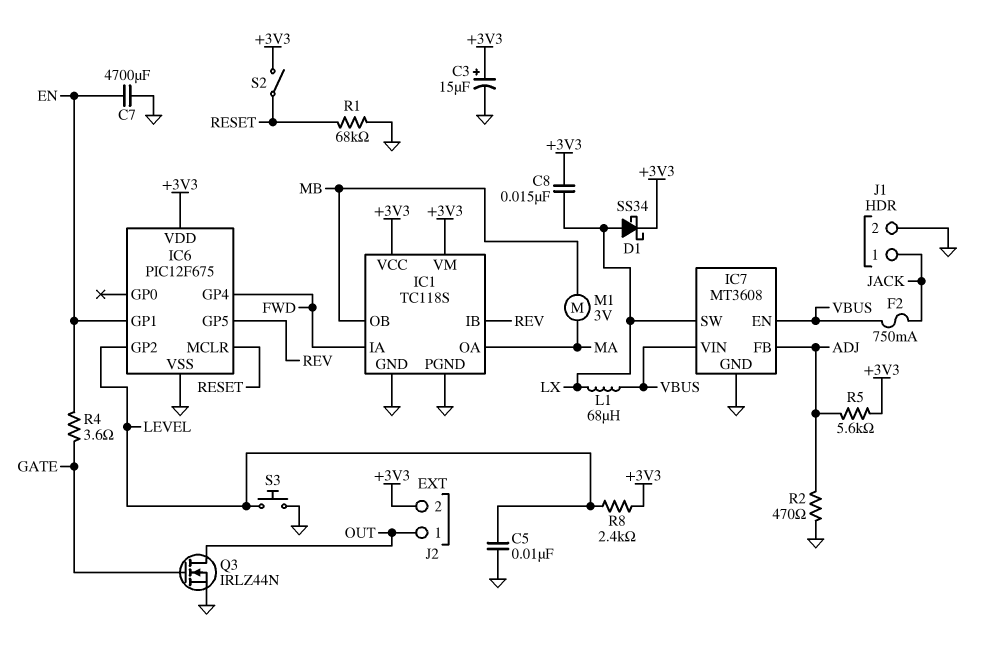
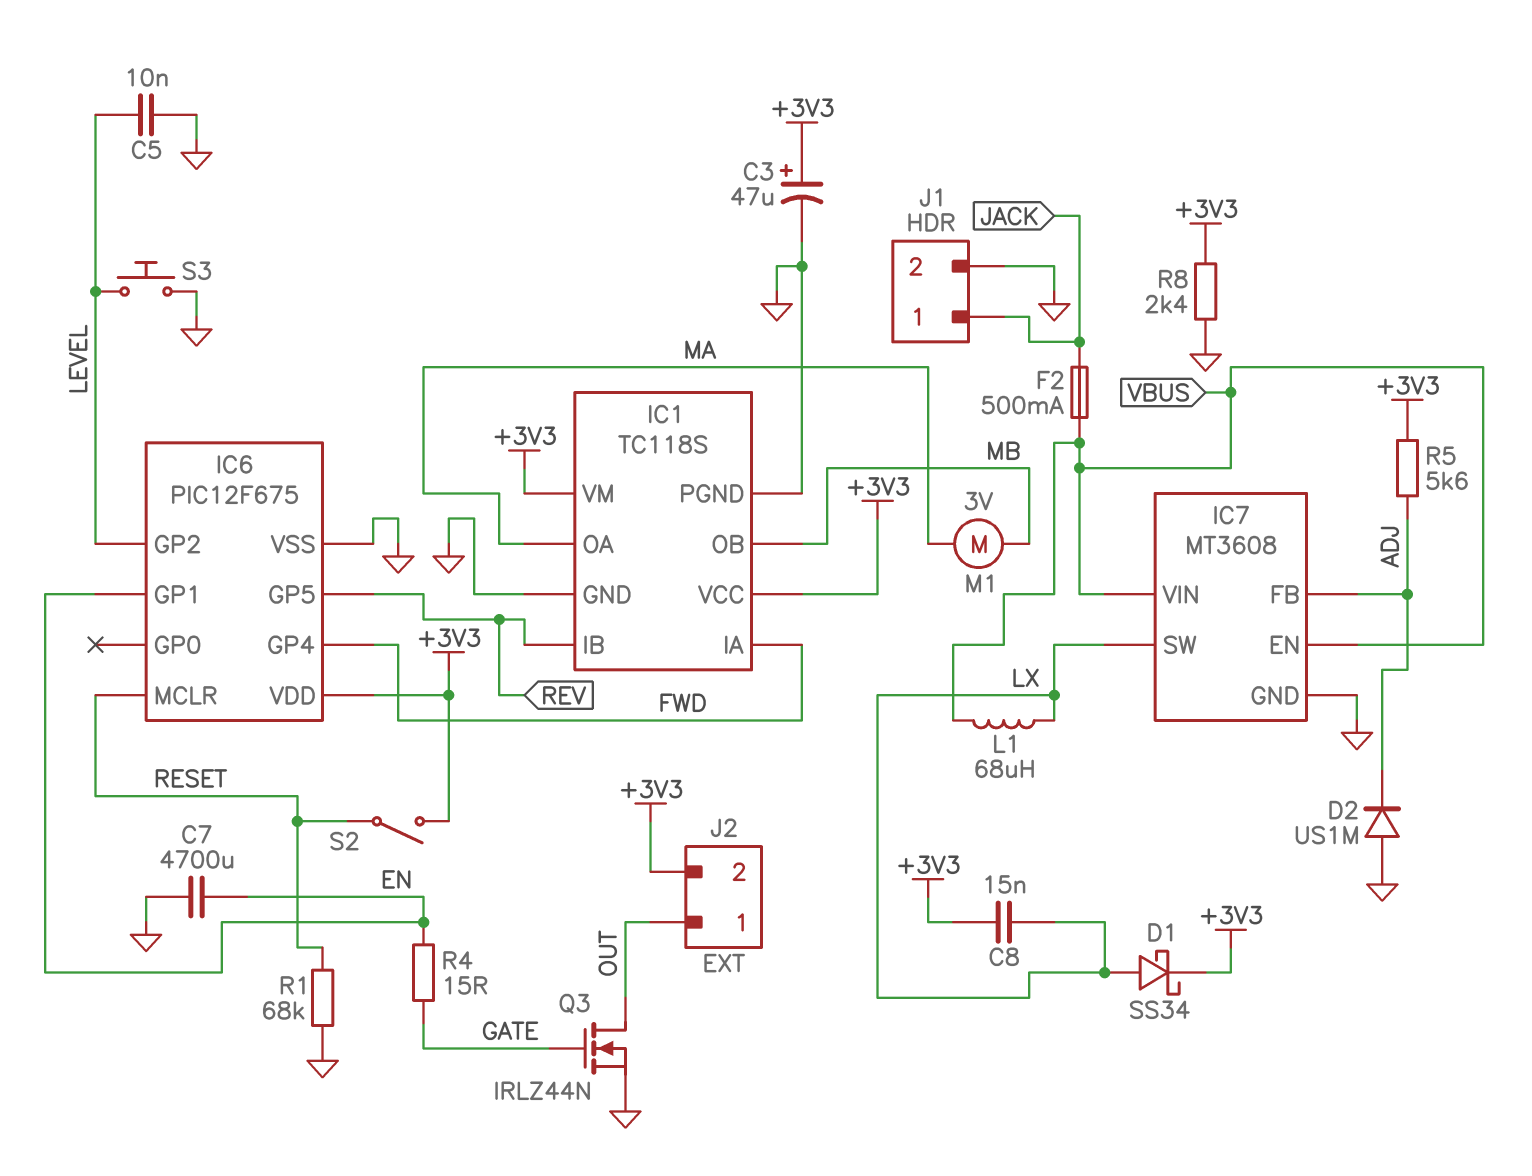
C3: 15uF (plus +3V3, minus GND) -> 47uF (plus +3V3, minus GND)
D2: none -> diode US1M (A GND, K ADJ)
F2: 750mA (JACK, VBUS) -> 500mA (JACK, VBUS)
R2: 470 (ADJ, GND) -> none
R4: 3.6 (EN, GATE) -> 15 (EN, GATE)
R8: 2.4k (+3V3, LEVEL) -> 2.4k (+3V3, GND)

